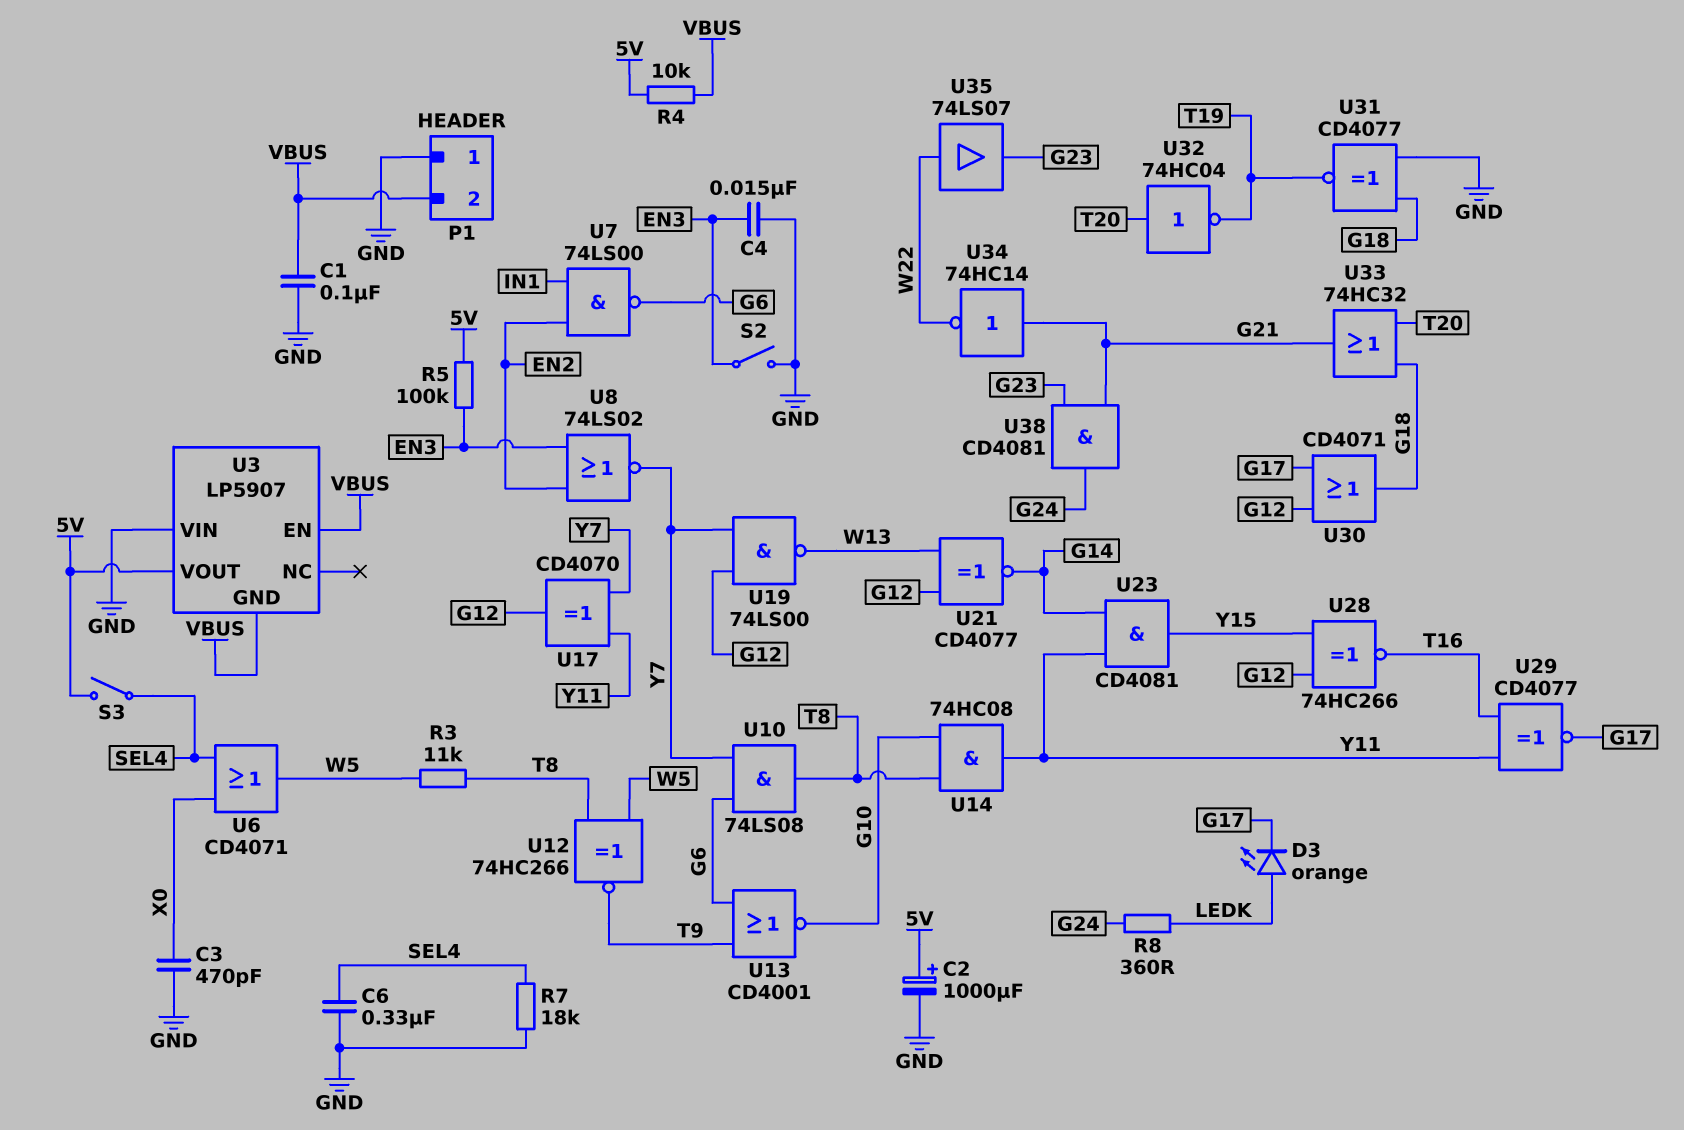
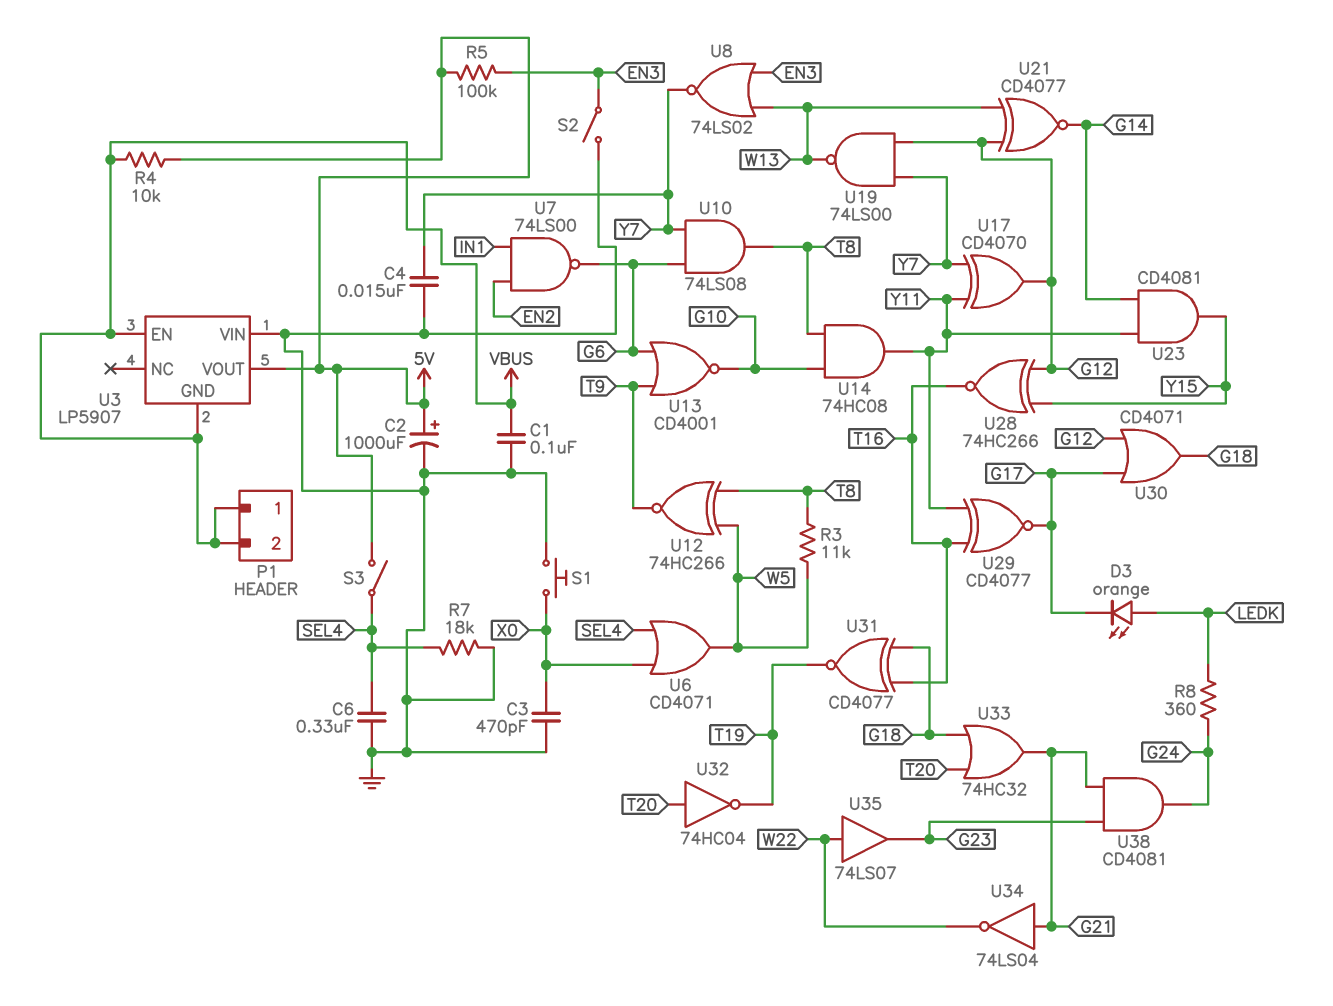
C4: 15nF (EN3, GND) -> 15nF (GND, Y7)
P1 pin 1: GND -> VBUS
S1: none -> button (GND, X0)
U8: NOR 74LS02 (in EN2, in EN3, out Y7) -> NOR 74LS02 (in EN3, in W13, out Y7)
U31: XNOR CD4077 (in G18, in GND, out T19) -> XNOR CD4077 (in G18, in T16, out T19)
U34: NOT 74HC14 (in G21, out W22) -> NOT 74LS04 (in G21, out W22)

